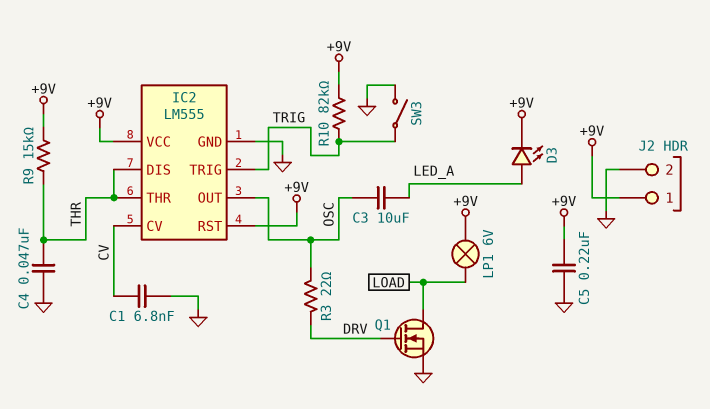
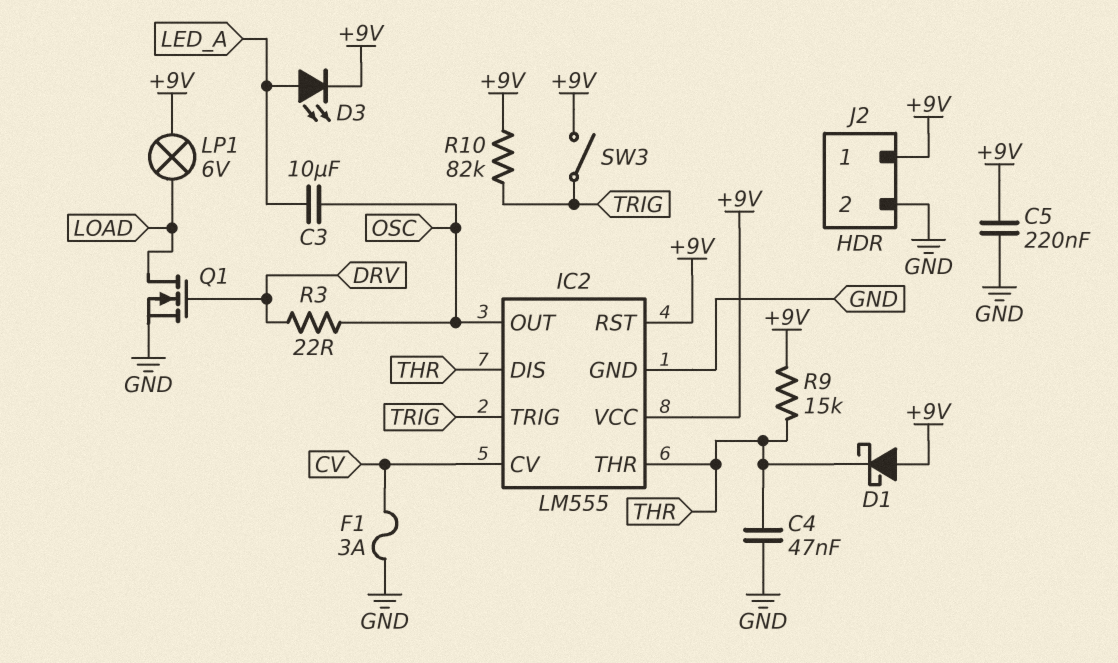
C1: 6.8nF (CV, GND) -> none
D1: none -> schottky (A +9V, K THR)
F1: none -> 3A (CV, GND)
SW3: switch (GND, TRIG) -> switch (+9V, TRIG)

